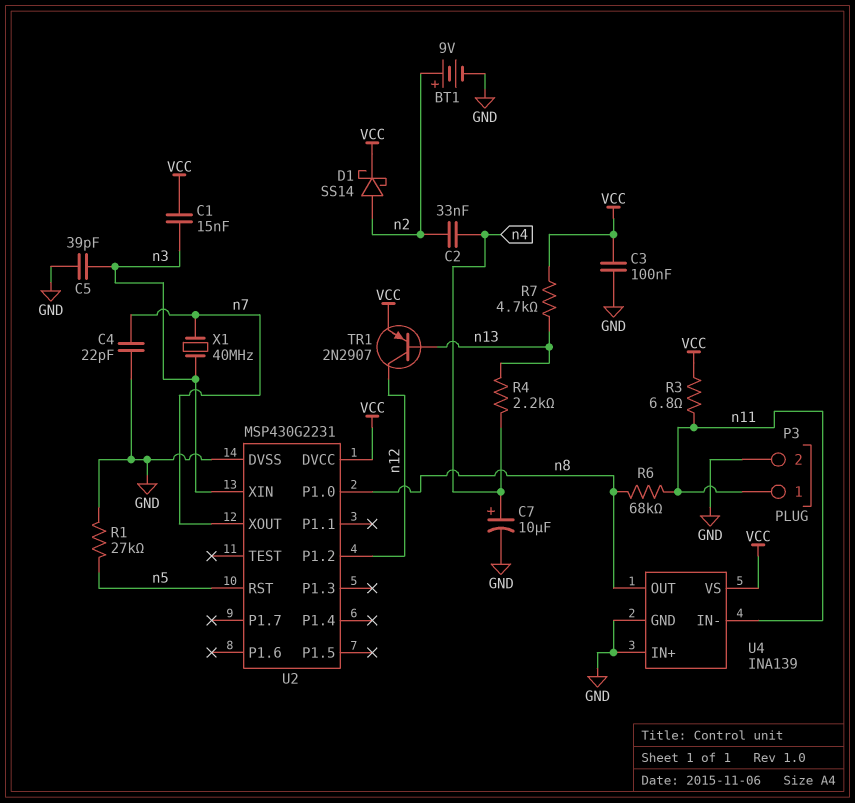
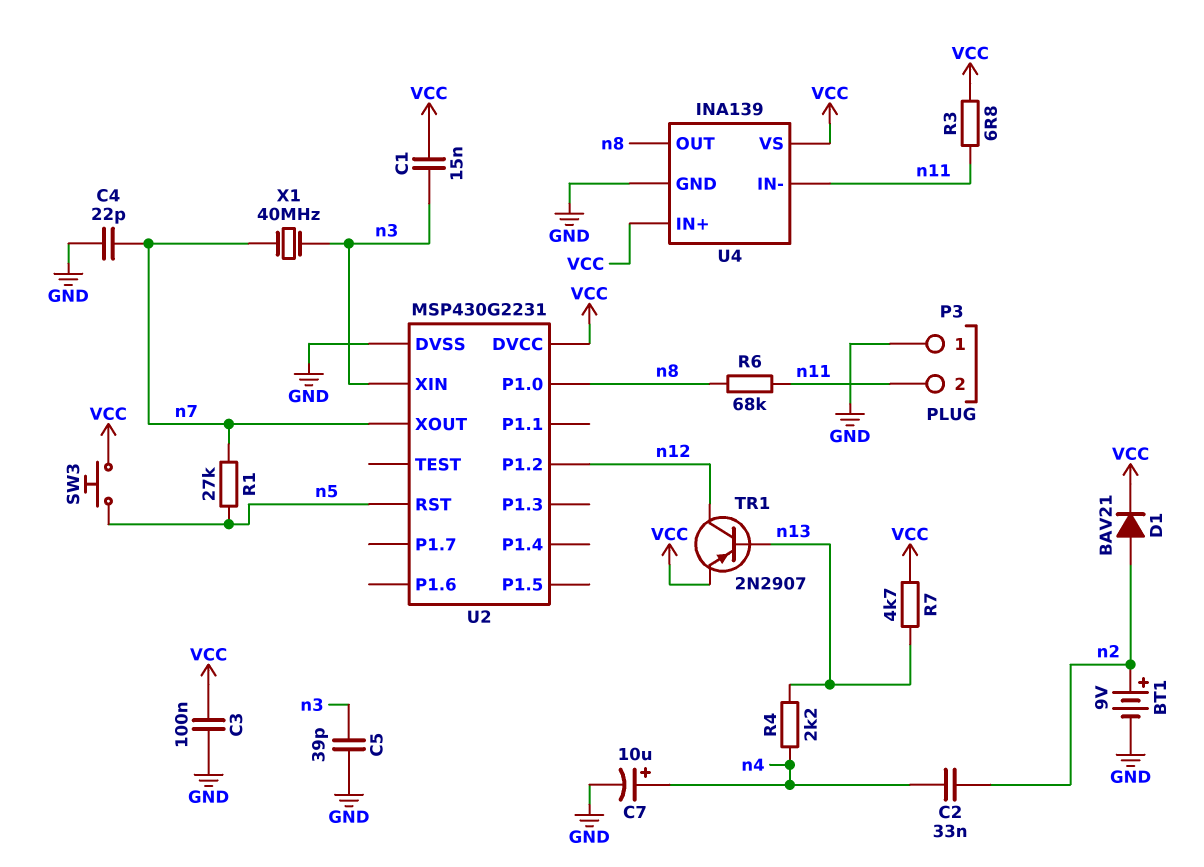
D1: schottky SS14 (A n2, K VCC) -> diode BAV21 (A n2, K VCC)
P3 pin 1: n11 -> GND
P3 pin 2: GND -> n11
R1: 27k (GND, n5) -> 27k (n5, n7)
SW3: none -> button (VCC, n5)
U4 pin IN+: GND -> VCC

